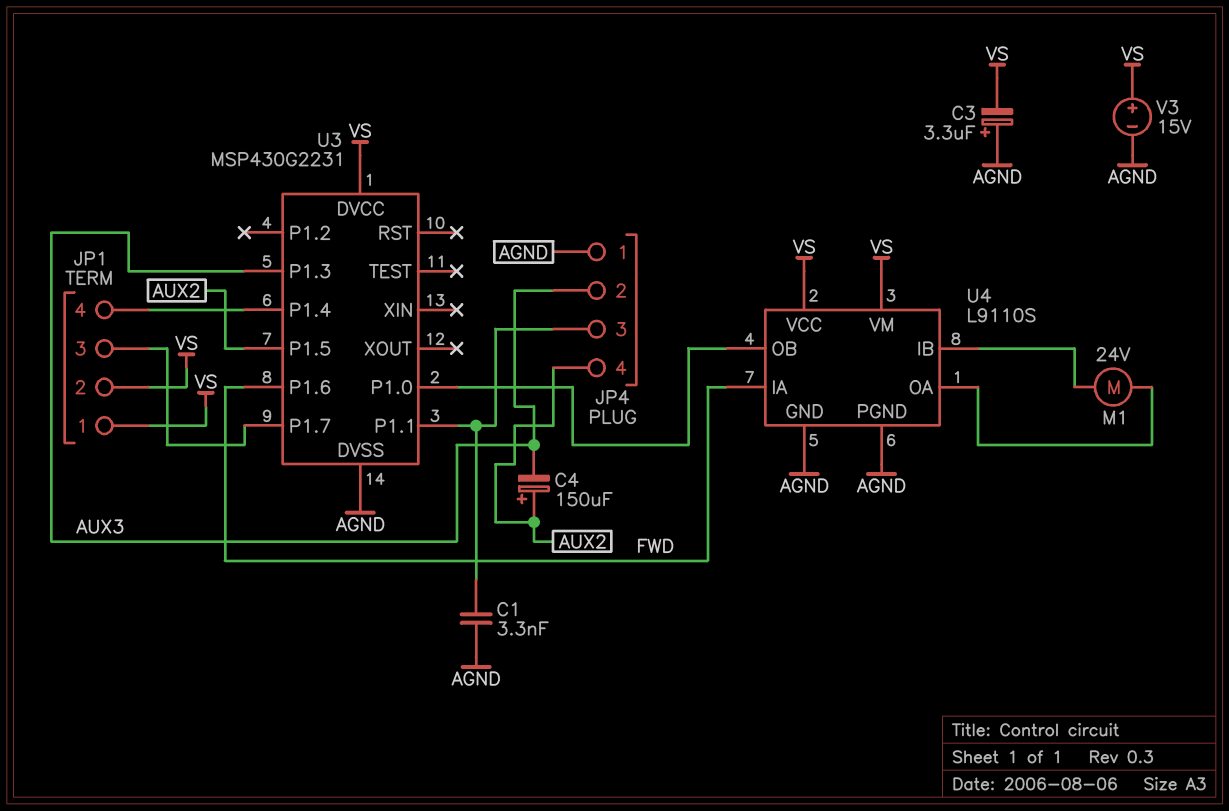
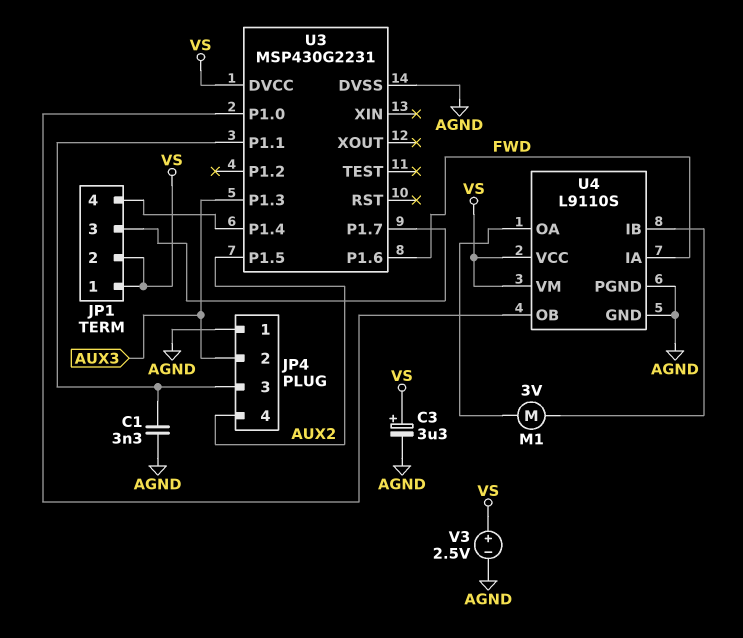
C3: 3.3uF (plus AGND, minus VS) -> 3.3uF (plus VS, minus AGND)
C4: 150uF (plus AUX2, minus AUX3) -> none
M1: motor 24V (U4/IB, U4/OA) -> motor 3V (U4/IB, U4/OA)
V3: 15V (plus VS, minus AGND) -> 2.5V (plus VS, minus AGND)

